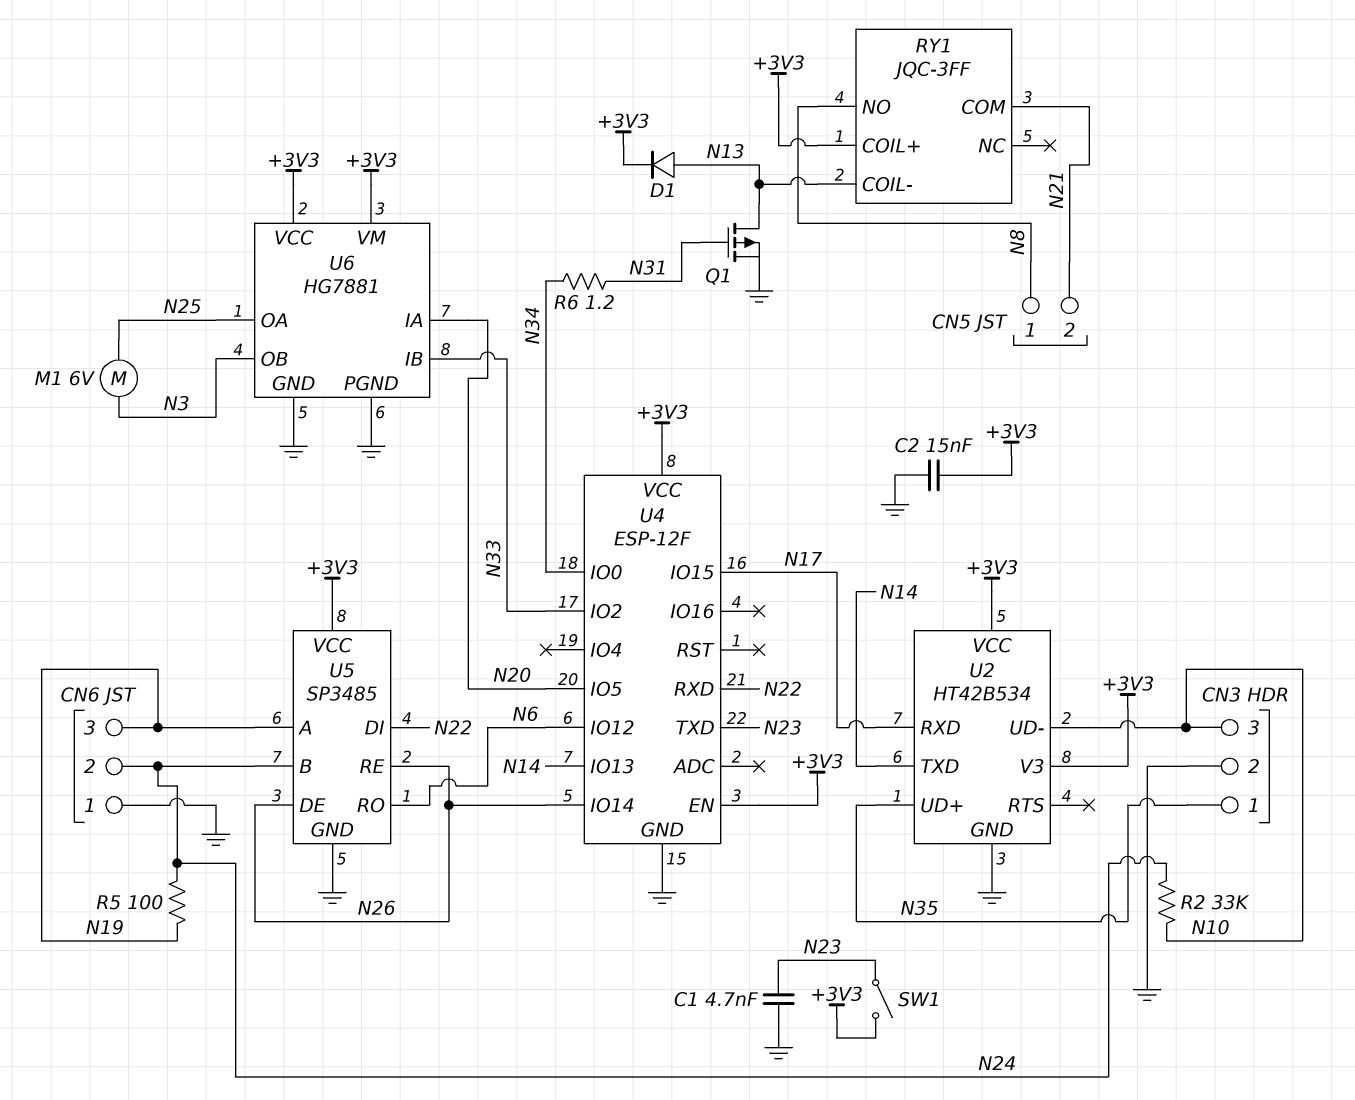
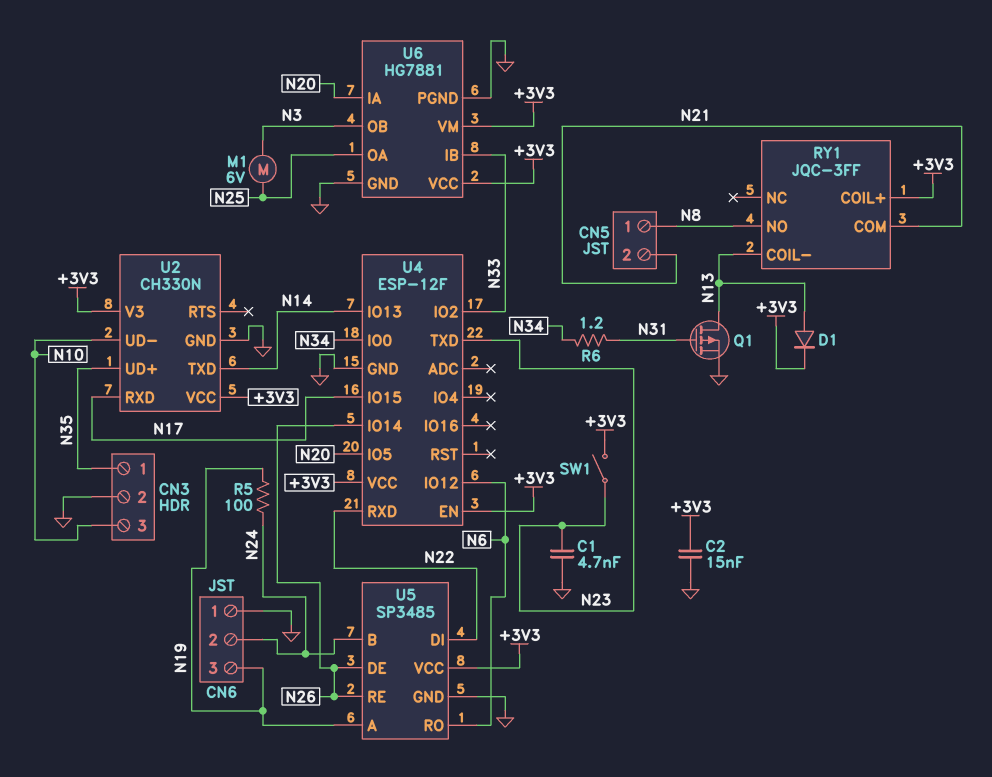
R2: 33k (N10, N24) -> none
U2: HT42B534 -> CH330N

